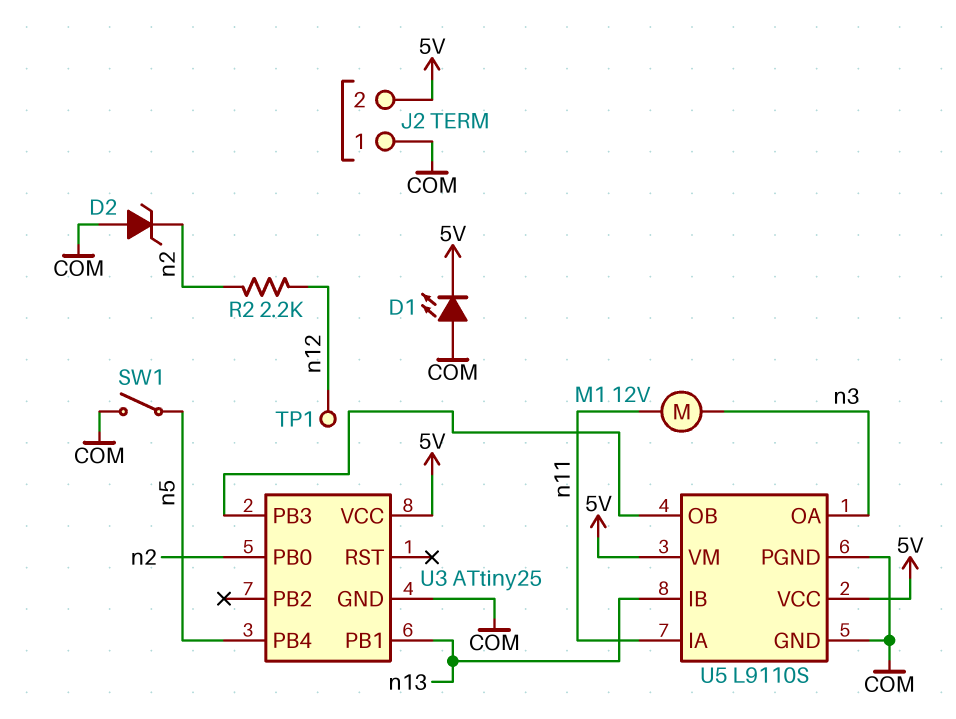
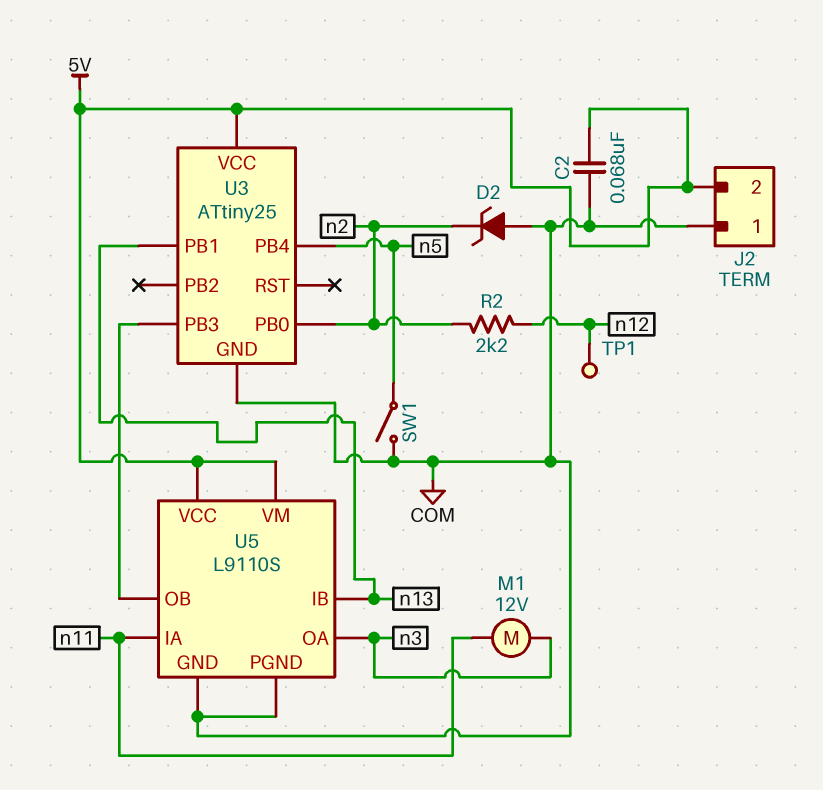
C2: none -> 68nF (5V, COM)
D1: LED (A COM, K 5V) -> none

